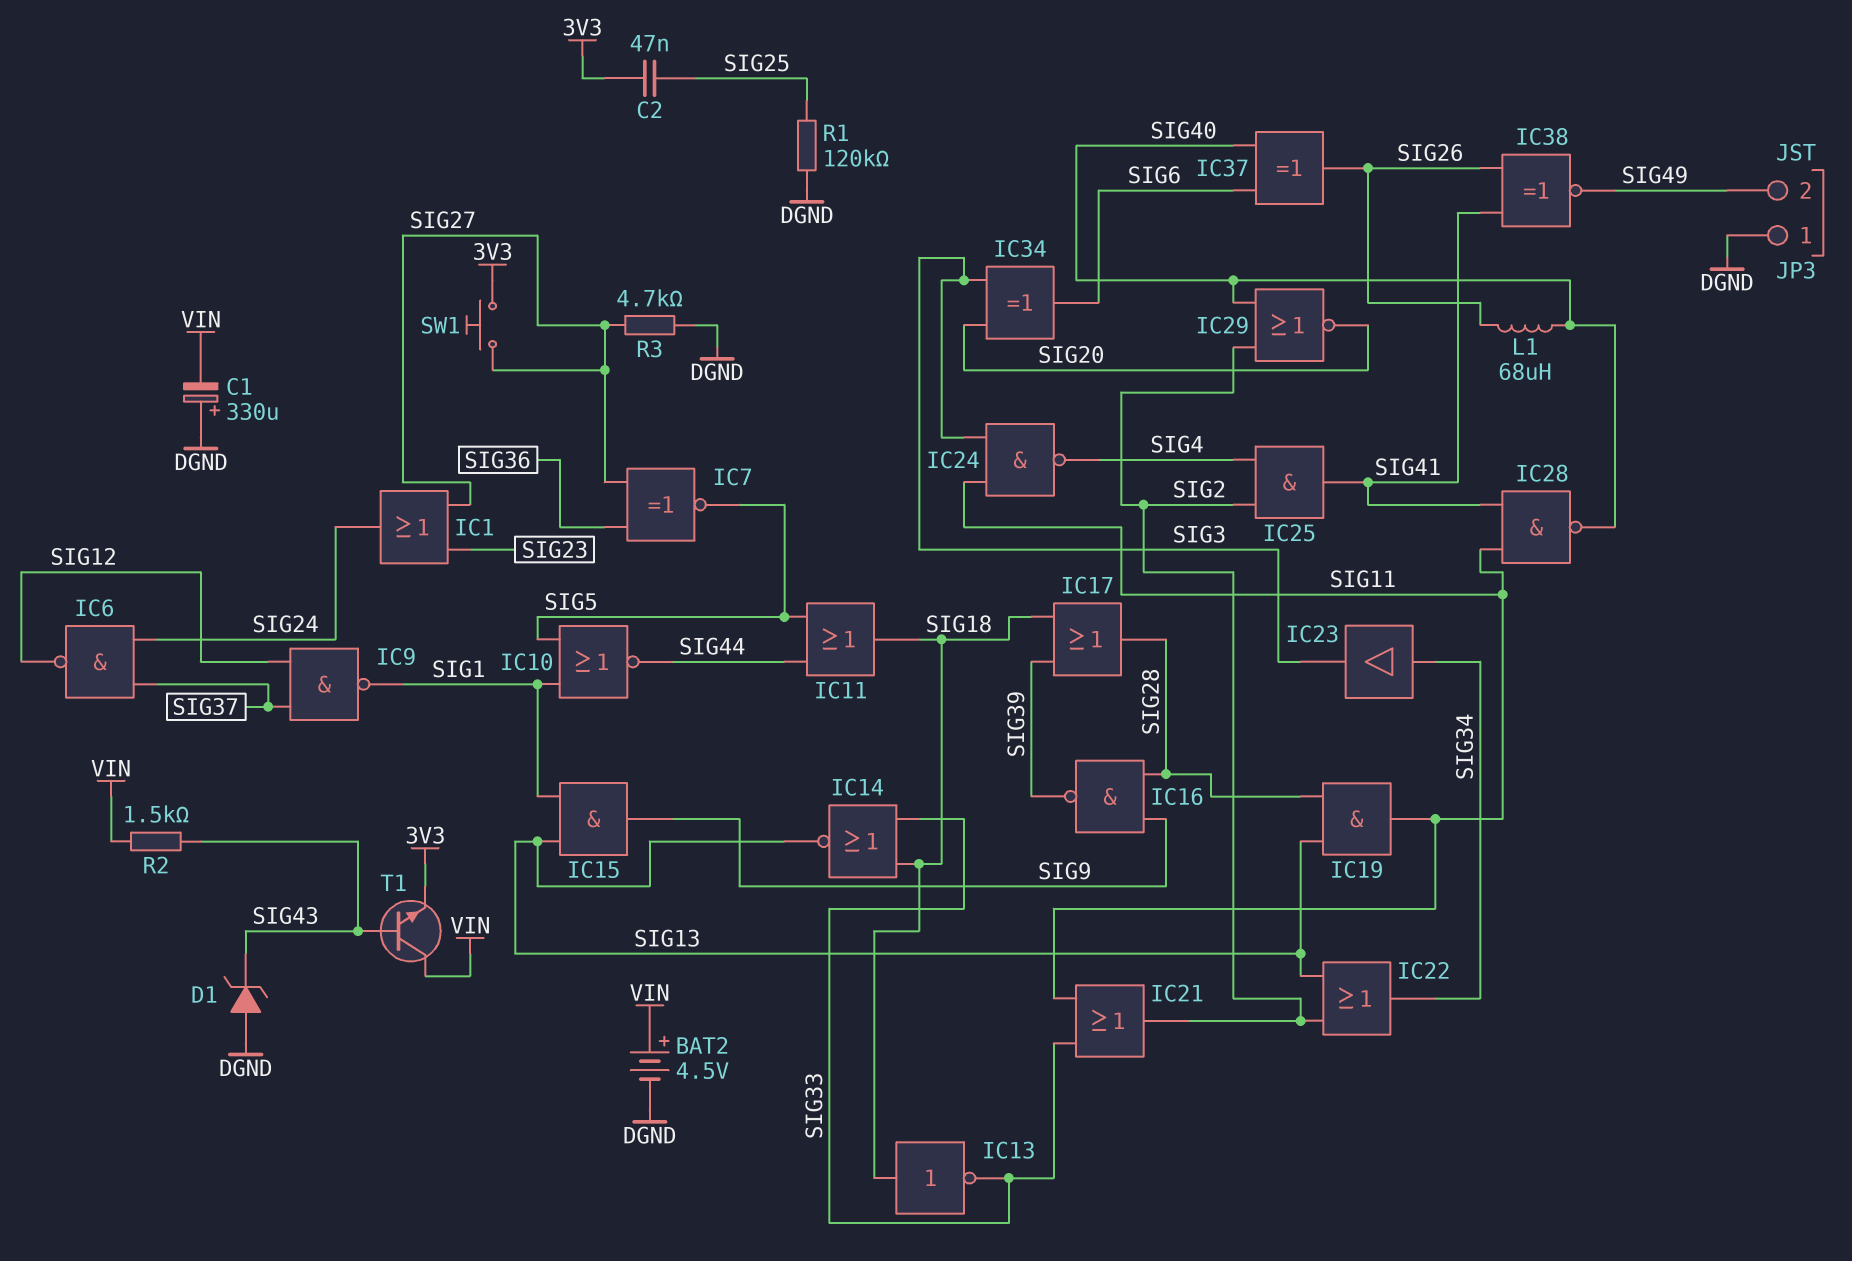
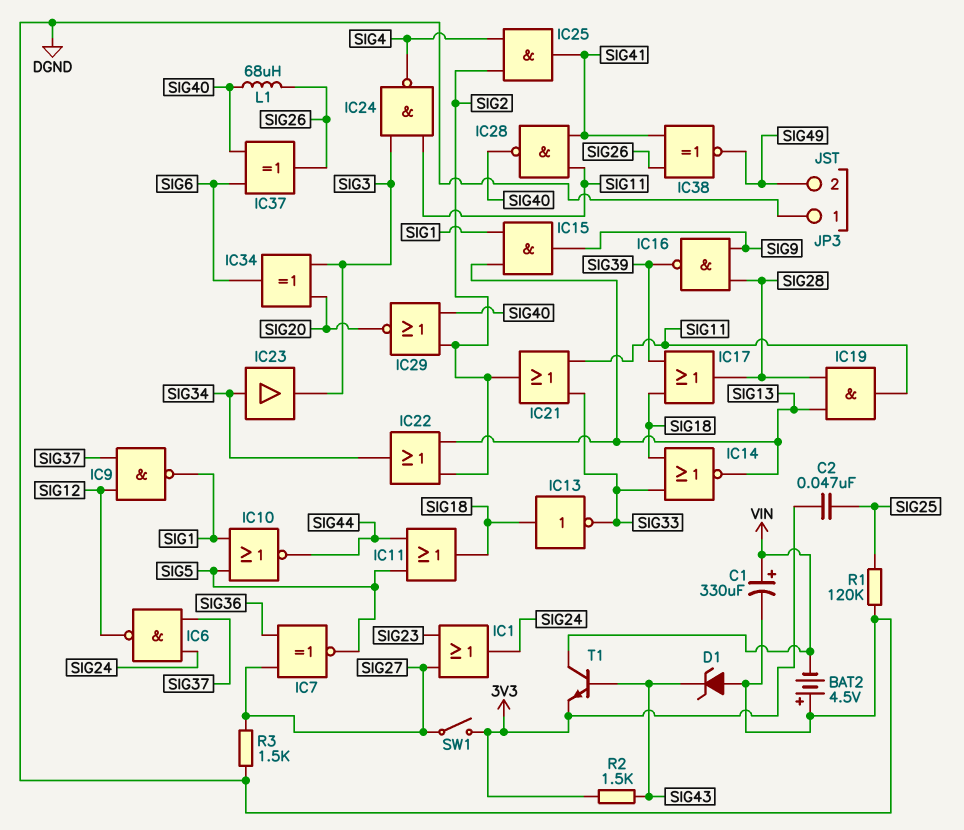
BAT2: 4.5V (plus VIN, minus DGND) -> 4.5V (plus DGND, minus VIN)
C1: 330uF (plus DGND, minus VIN) -> 330uF (plus VIN, minus DGND)
R2: 1.5k (SIG43, VIN) -> 1.5k (3V3, SIG43)
R3: 4.7k (DGND, SIG27) -> 1.5k (DGND, SIG27)
SW1: button (3V3, SIG27) -> switch (3V3, SIG27)

